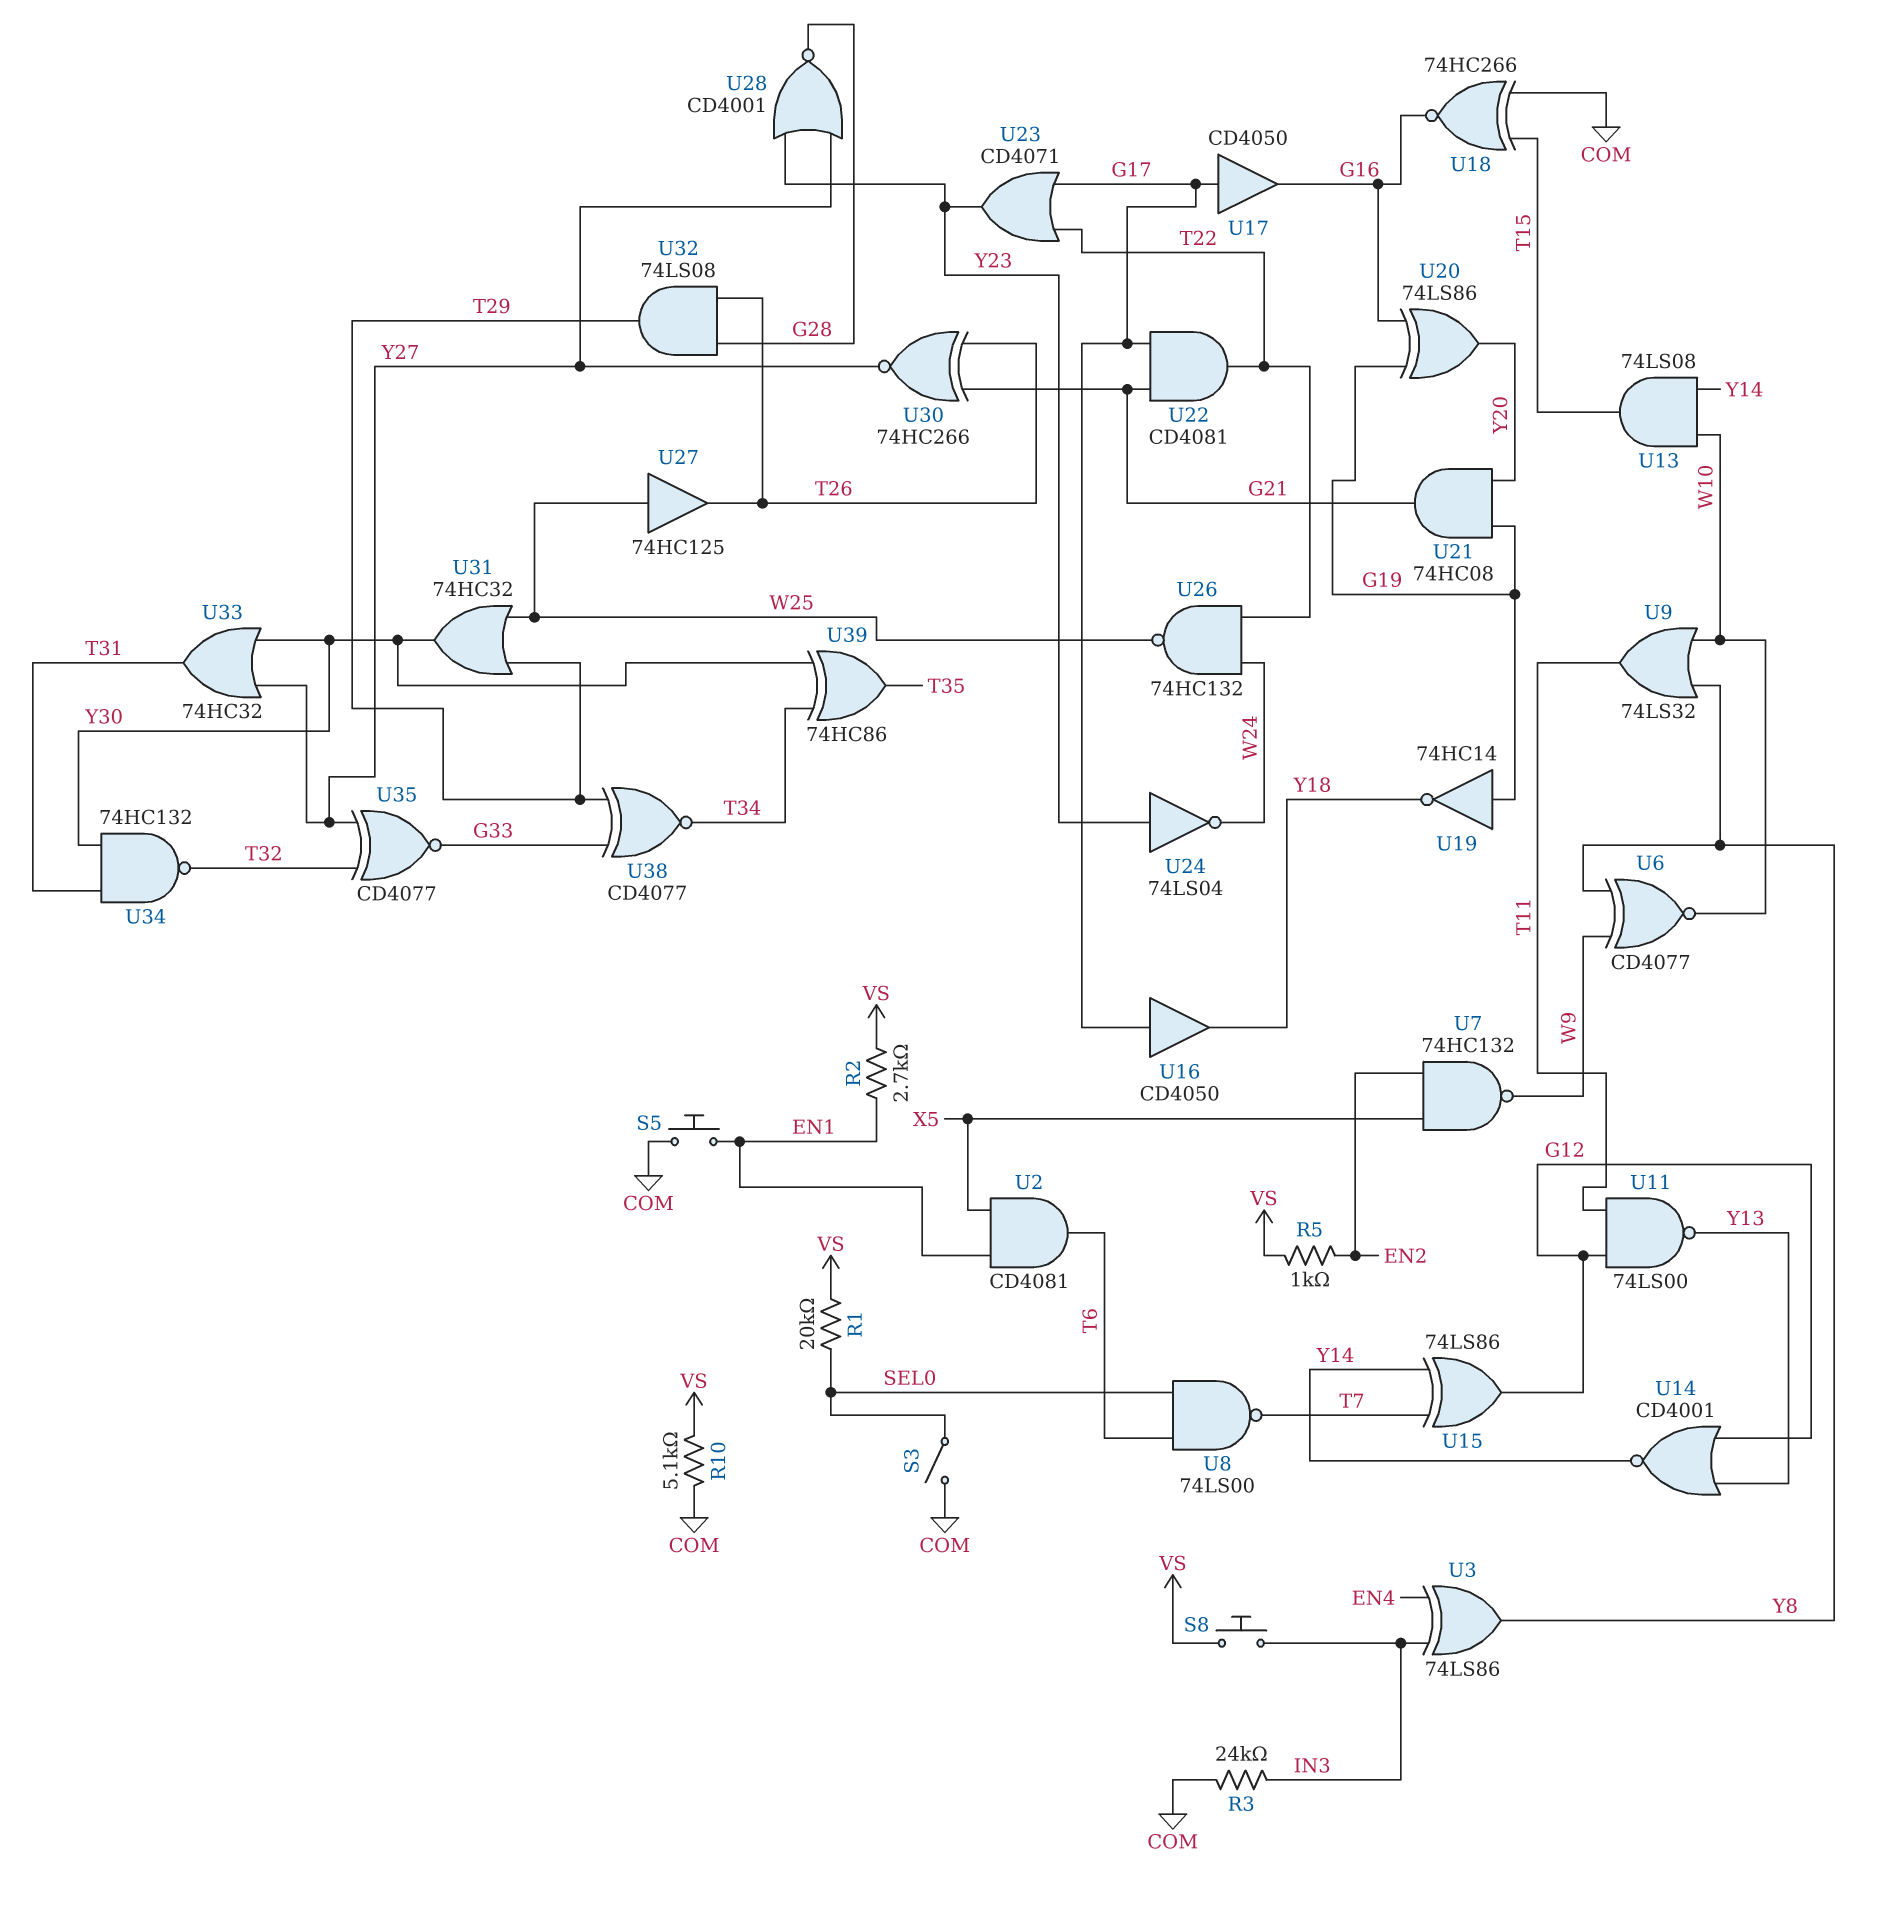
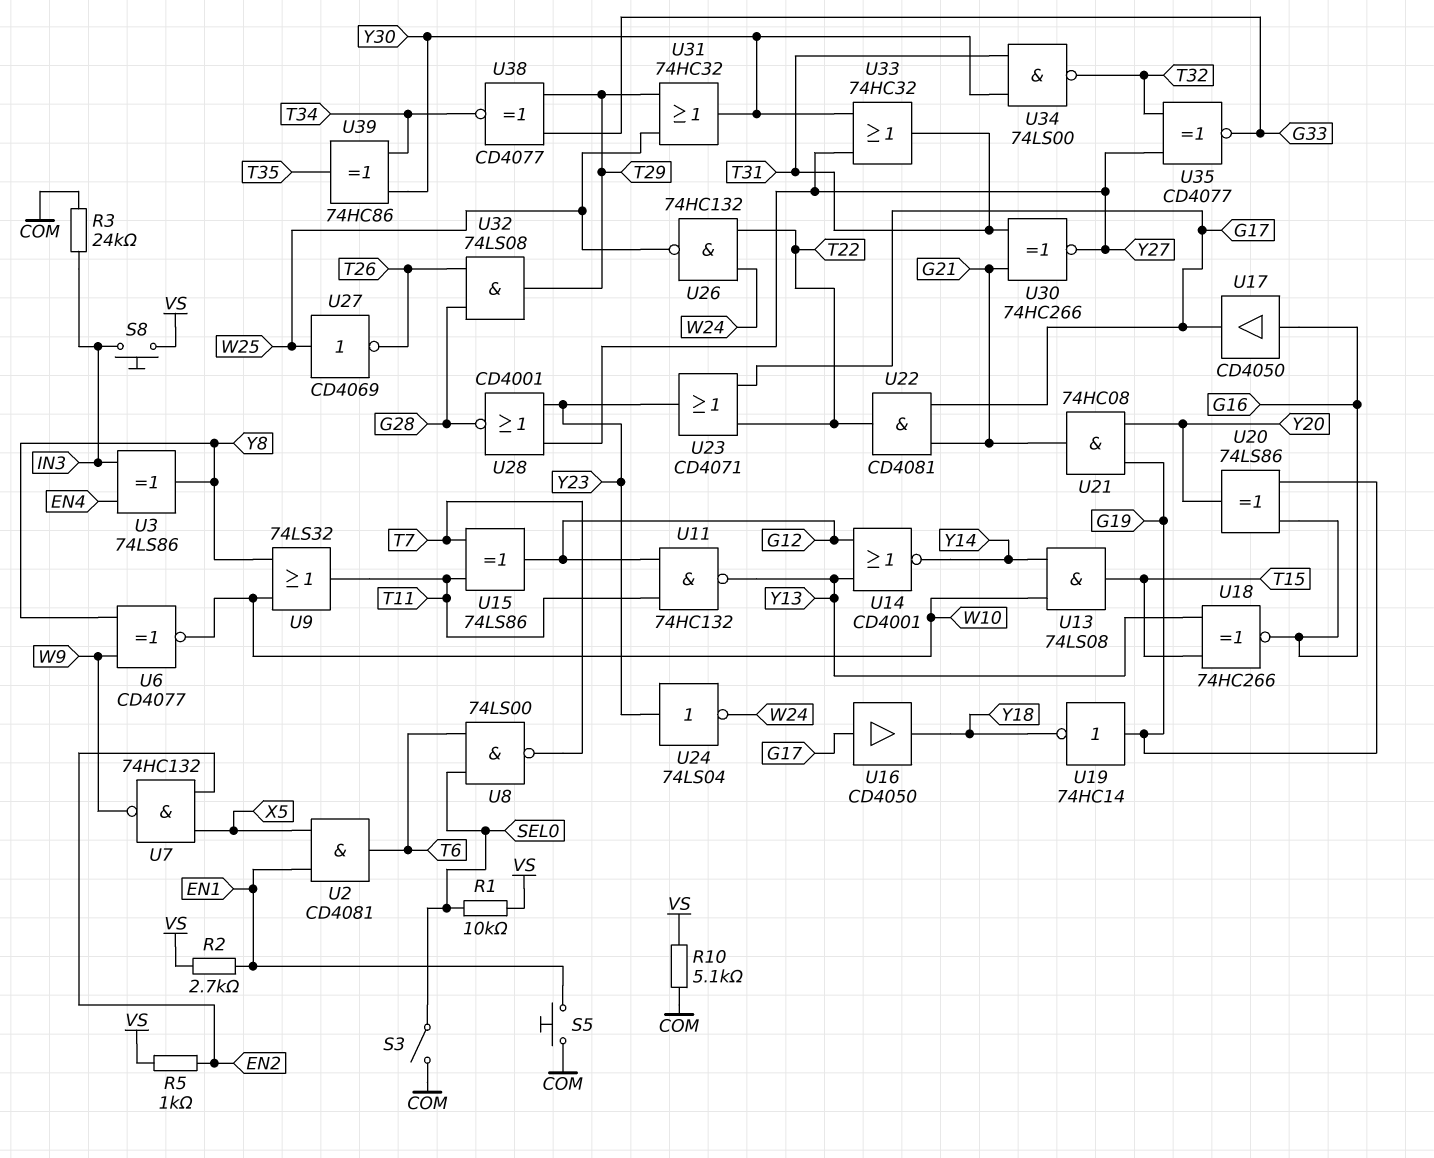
R1: 20k (SEL0, VS) -> 10k (SEL0, VS)
U11: NAND 74LS00 (in G12, in T11, out Y13) -> NAND 74HC132 (in G12, in T11, out Y13)
U15: XOR 74LS86 (in T7, in Y14, out G12) -> XOR 74LS86 (in T7, in T11, out G12)
U17: buffer CD4050 (in G17, out G16) -> buffer CD4050 (in G16, out G17)
U18: XNOR 74HC266 (in COM, in T15, out G16) -> XNOR 74HC266 (in T15, in Y13, out G16)
U27: buffer 74HC125 (in W25, out T26) -> NOT CD4069 (in W25, out T26)
U30: XNOR 74HC266 (in G21, in T26, out Y27) -> XNOR 74HC266 (in G21, in T31, out Y27)
U34: NAND 74HC132 (in T31, in Y30, out T32) -> NAND 74LS00 (in T31, in Y30, out T32)

